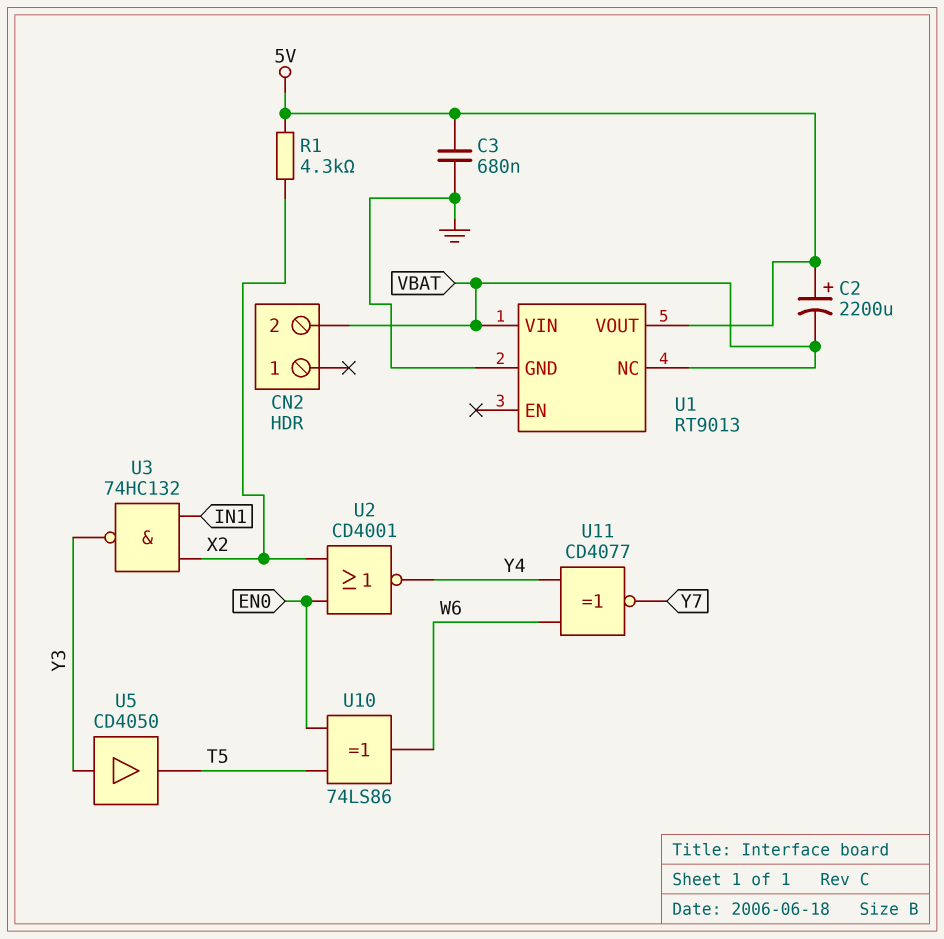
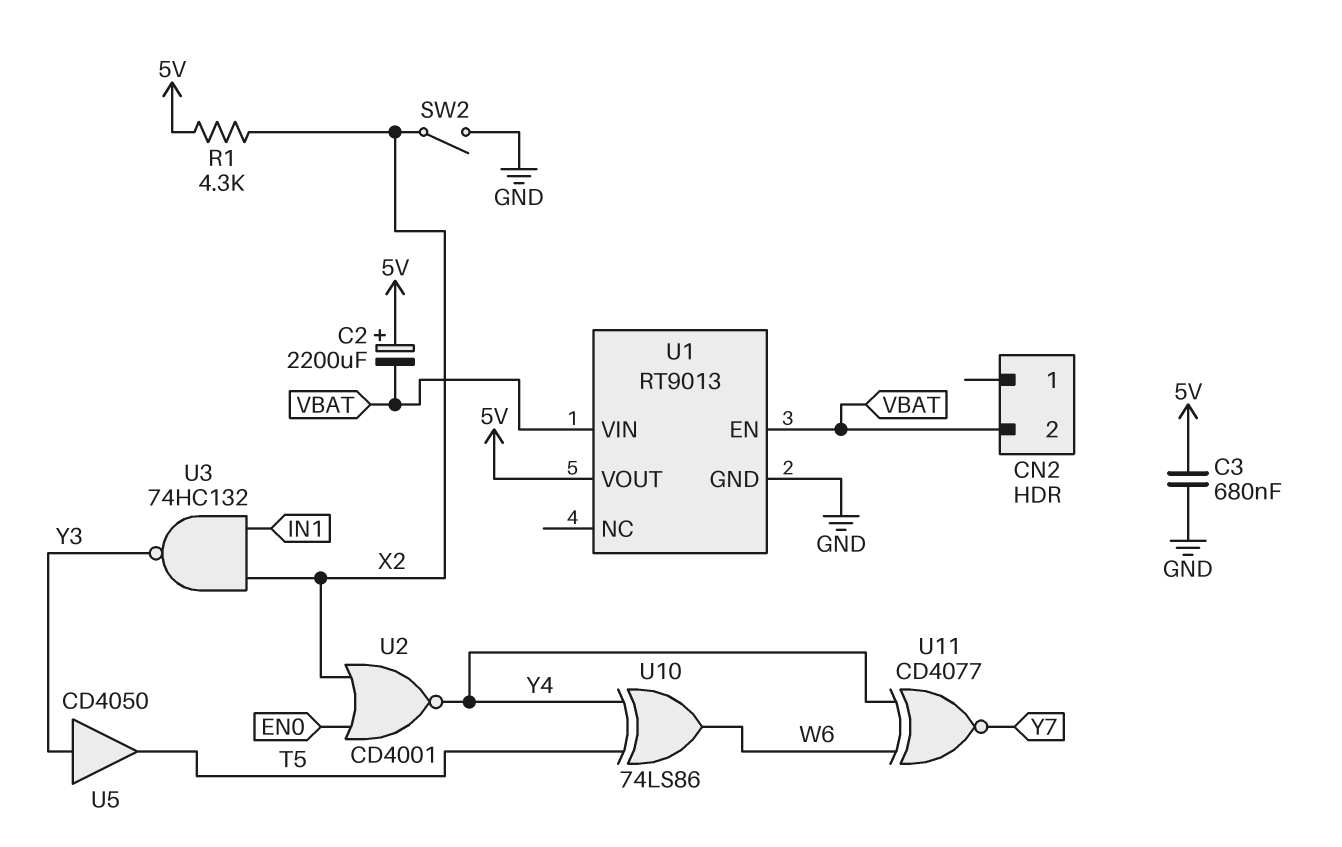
SW2: none -> switch (GND, X2)
U1 pin EN: none -> VBAT
U1 pin NC: VBAT -> none
U10: XOR 74LS86 (in EN0, in T5, out W6) -> XOR 74LS86 (in T5, in Y4, out W6)

